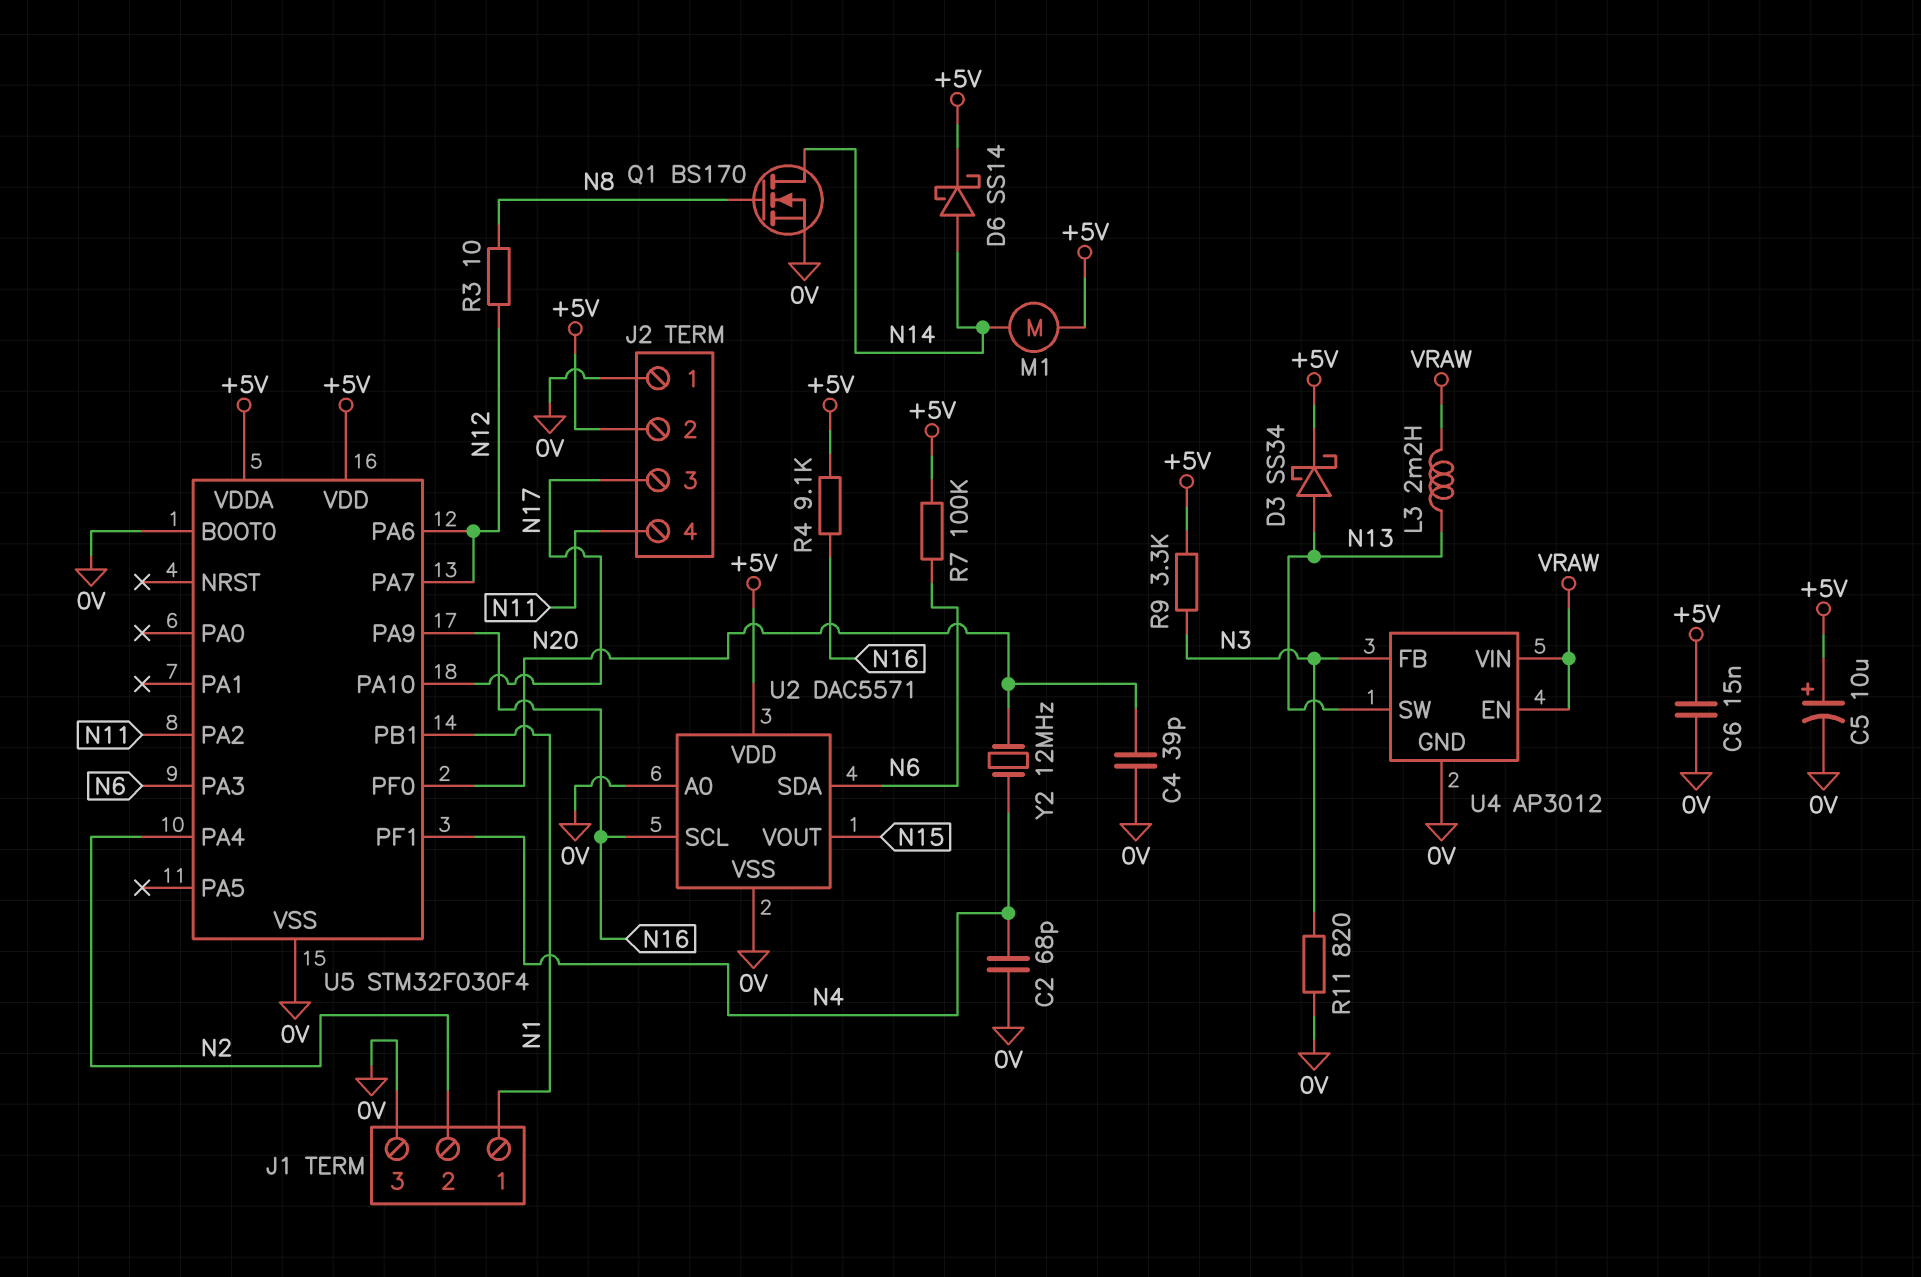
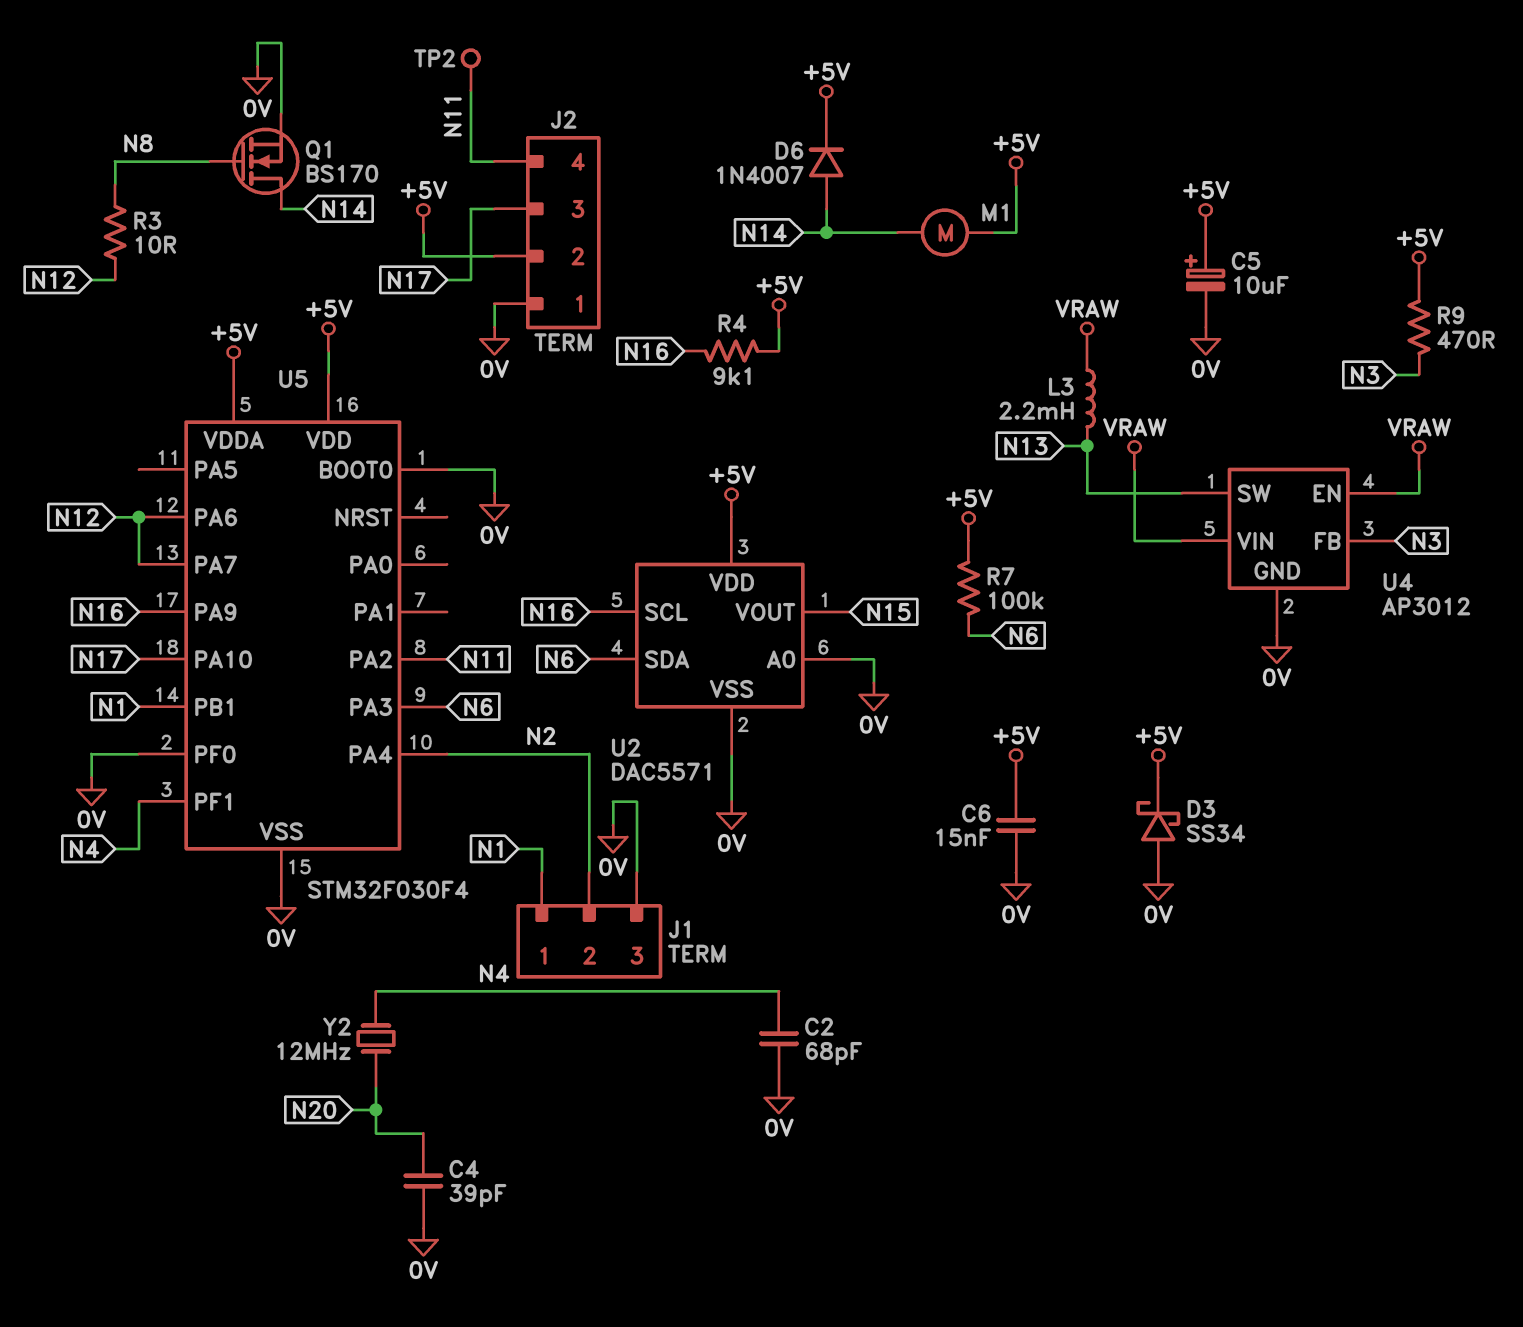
D3: schottky SS34 (A N13, K +5V) -> schottky SS34 (A 0V, K +5V)
D6: schottky SS14 (A N14, K +5V) -> diode 1N4007 (A N14, K +5V)
R9: 3.3k (+5V, N3) -> 470 (+5V, N3)
R11: 820 (0V, N3) -> none
TP2: none -> test point (N11)
U5 pin PF0: N20 -> 0V

